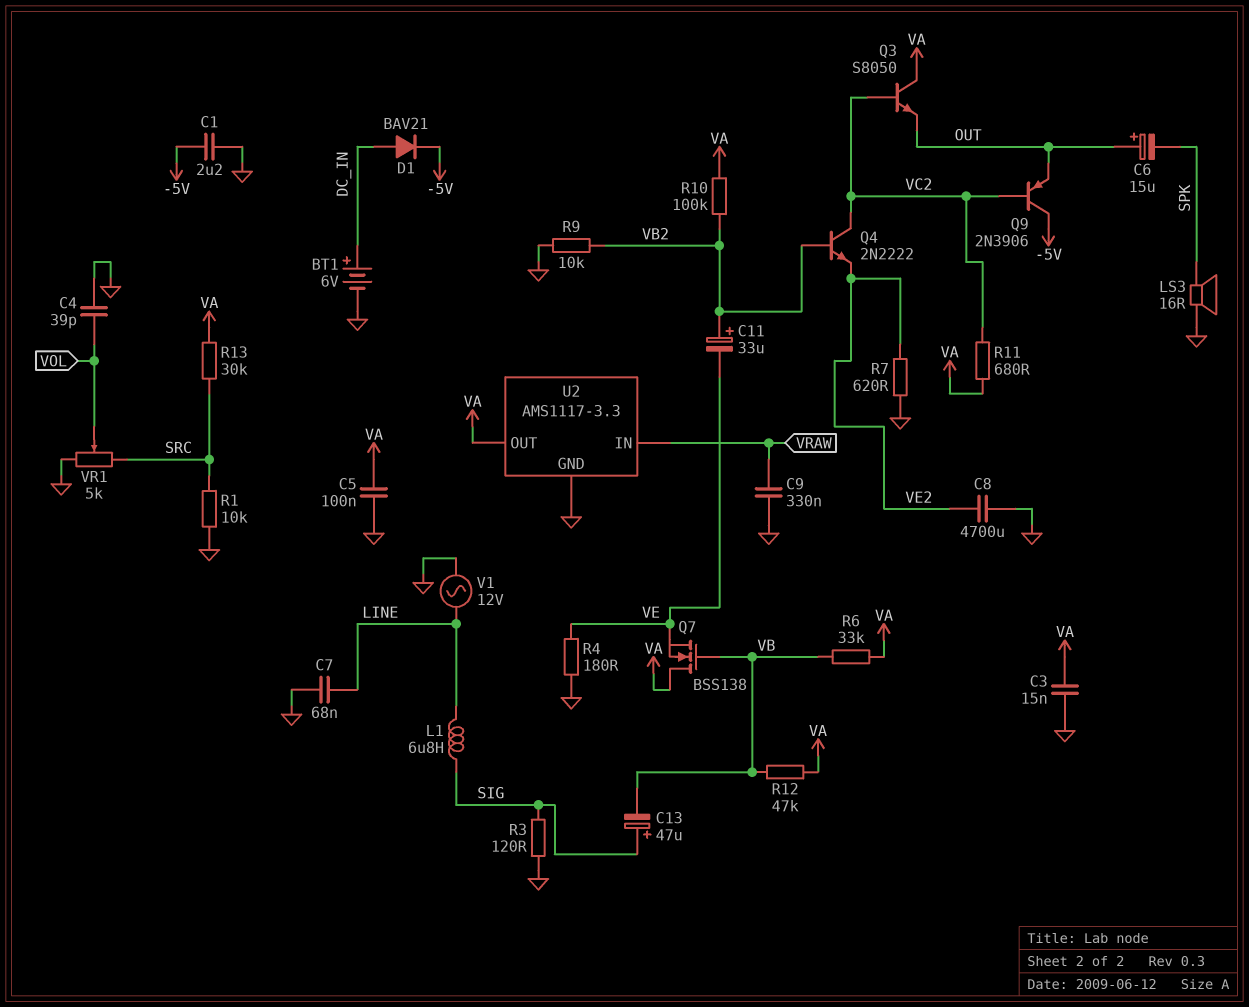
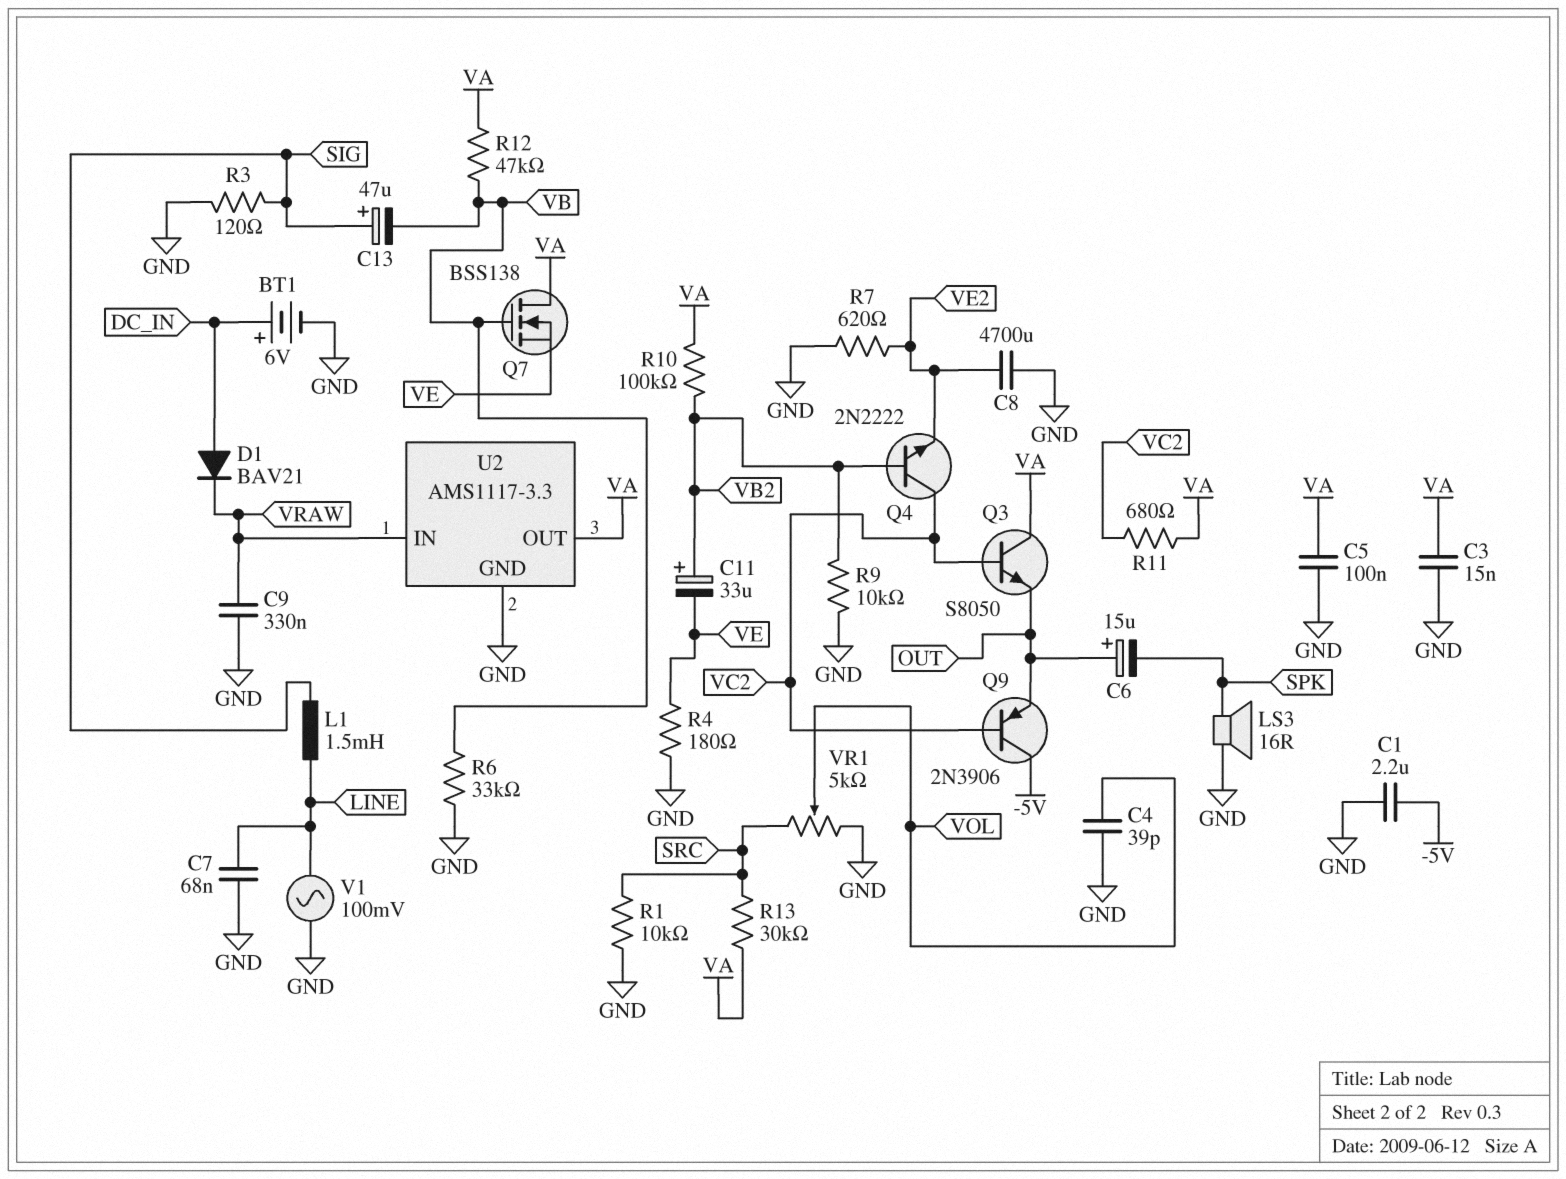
D1: diode BAV21 (A DC_IN, K -5V) -> diode BAV21 (A DC_IN, K VRAW)
L1: 6.8uH (LINE, SIG) -> 1.5mH (LINE, SIG)
R6: 33k (VA, VB) -> 33k (GND, VB)
V1: AC 12V (GND, LINE) -> AC 100mV (GND, LINE)

